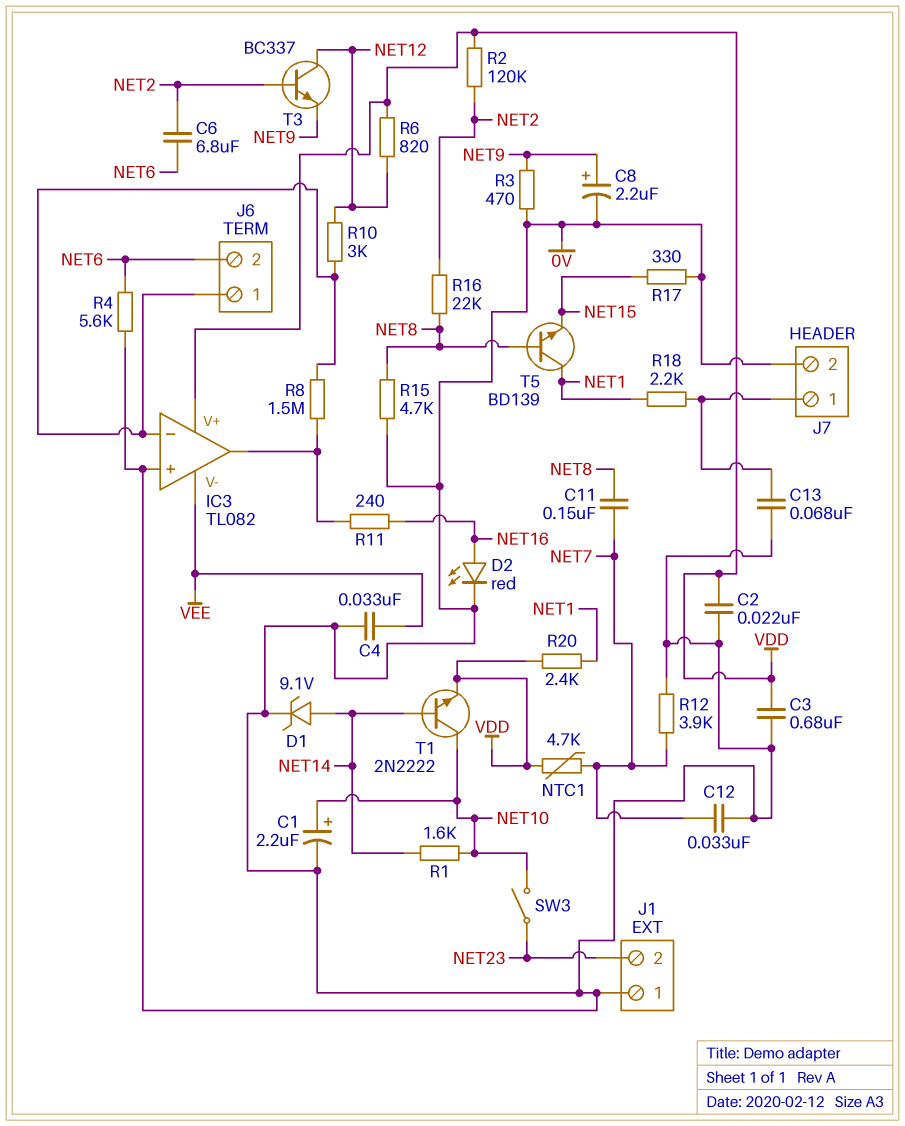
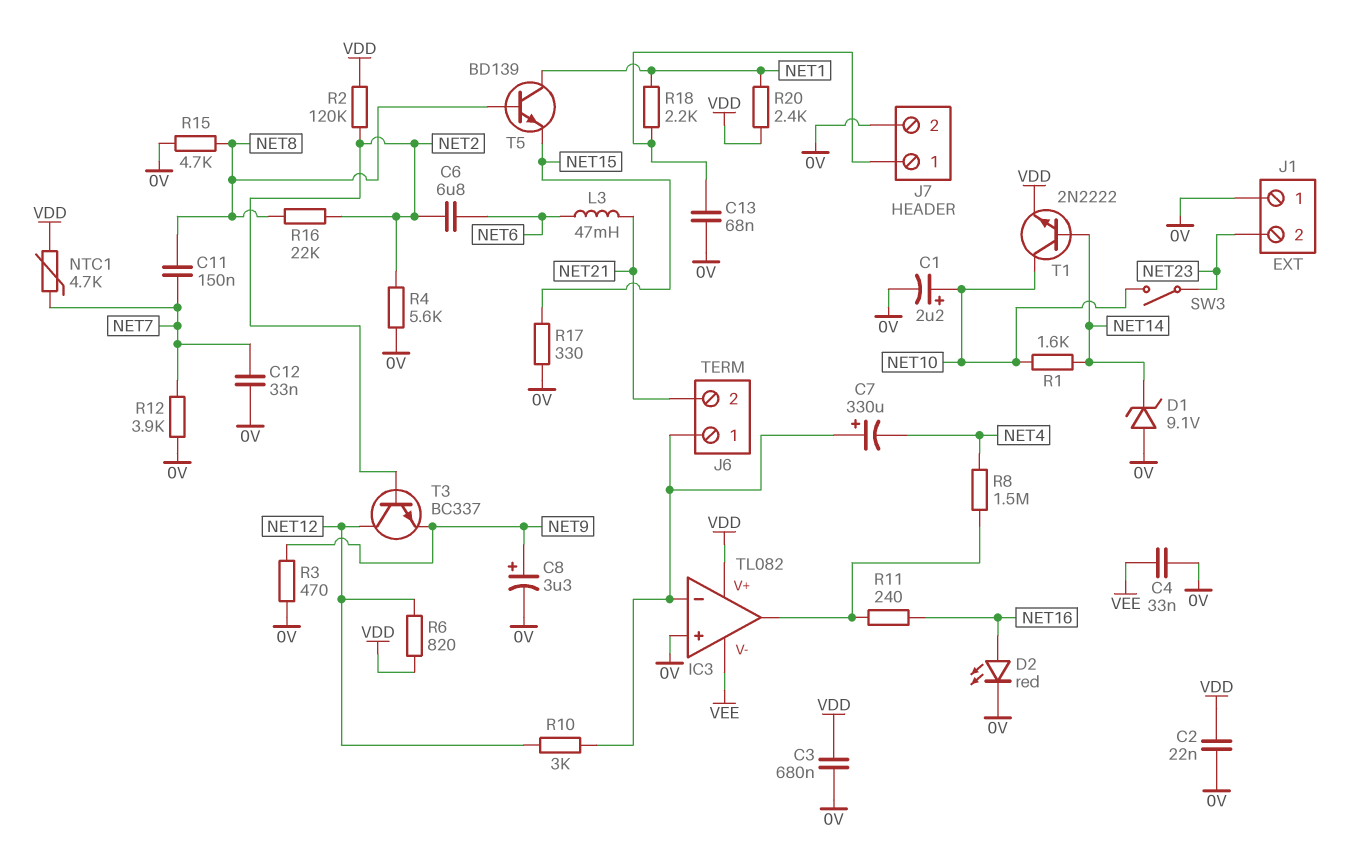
C7: none -> 330uF (plus IC3/in-, minus NET4)
C8: 2.2uF (plus NET9, minus 0V) -> 3.3uF (plus NET9, minus 0V)
D1: zener 9.1V (A NET14, K 0V) -> zener 9.1V (A 0V, K NET14)
J6 pin 2: NET6 -> NET21
L3: none -> 47mH (NET6, NET21)
R4: 5.6k (0V, NET6) -> 5.6k (0V, NET2)
R8: 1.5M (IC3/in-, IC3/out) -> 1.5M (IC3/out, NET4)

